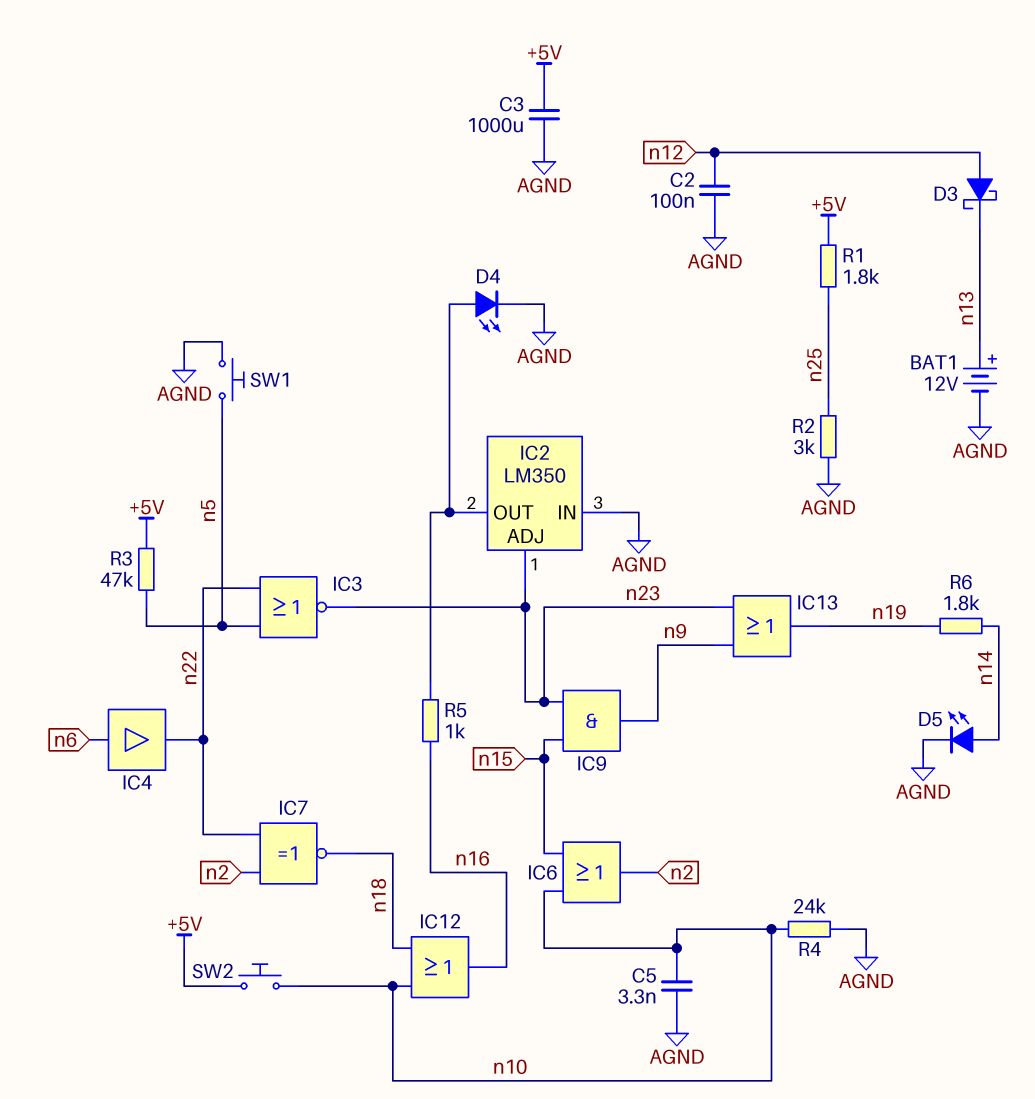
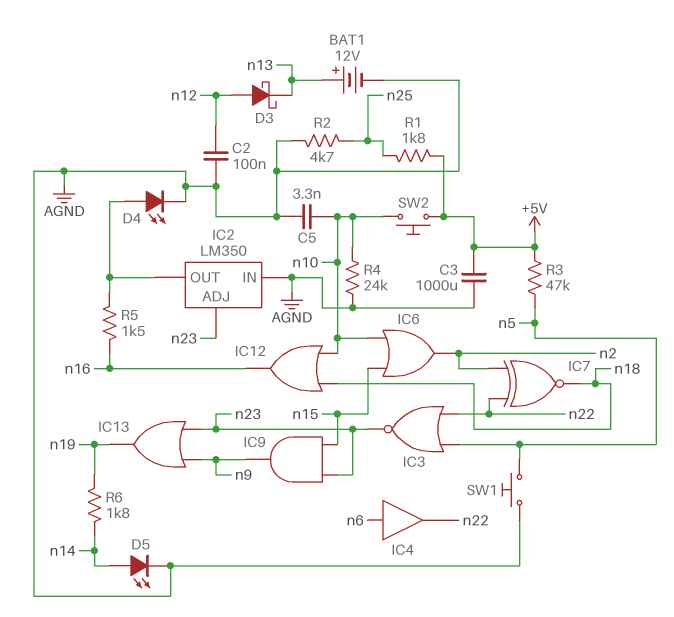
R2: 3k (AGND, n25) -> 4.7k (AGND, n25)
R5: 1k (IC2/OUT, n16) -> 1.5k (IC2/OUT, n16)

